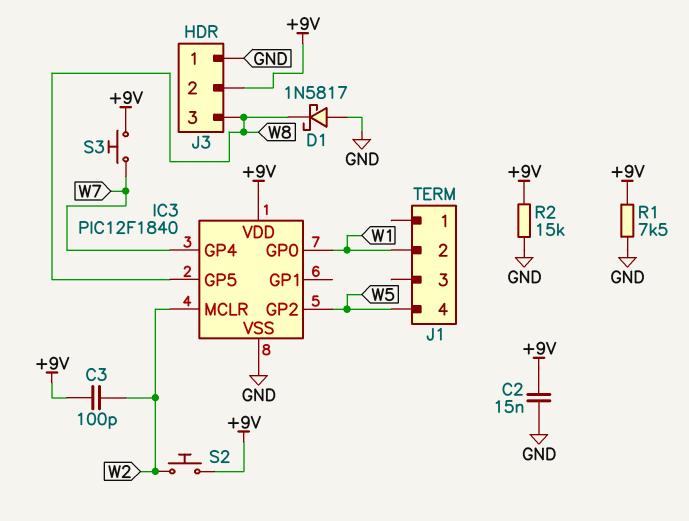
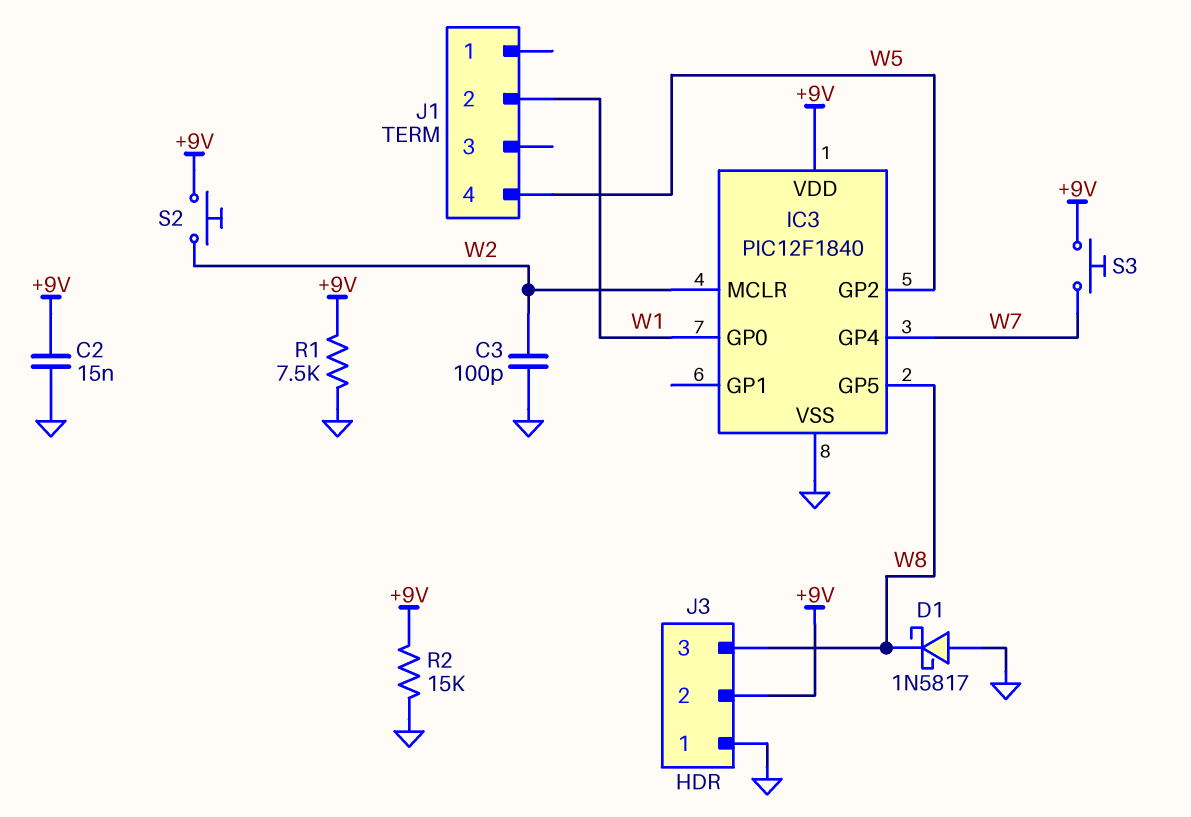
C3: 100pF (+9V, W2) -> 100pF (GND, W2)

